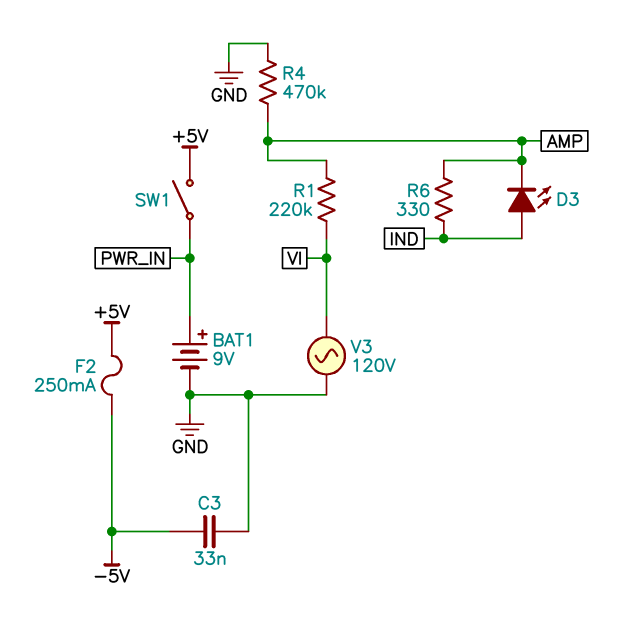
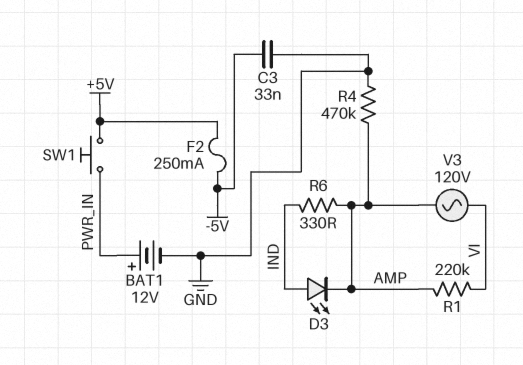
BAT1: 9V (plus PWR_IN, minus GND) -> 12V (plus PWR_IN, minus GND)
SW1: switch (+5V, PWR_IN) -> button (+5V, PWR_IN)
V3: AC 120V (GND, VI) -> AC 120V (AMP, VI)

